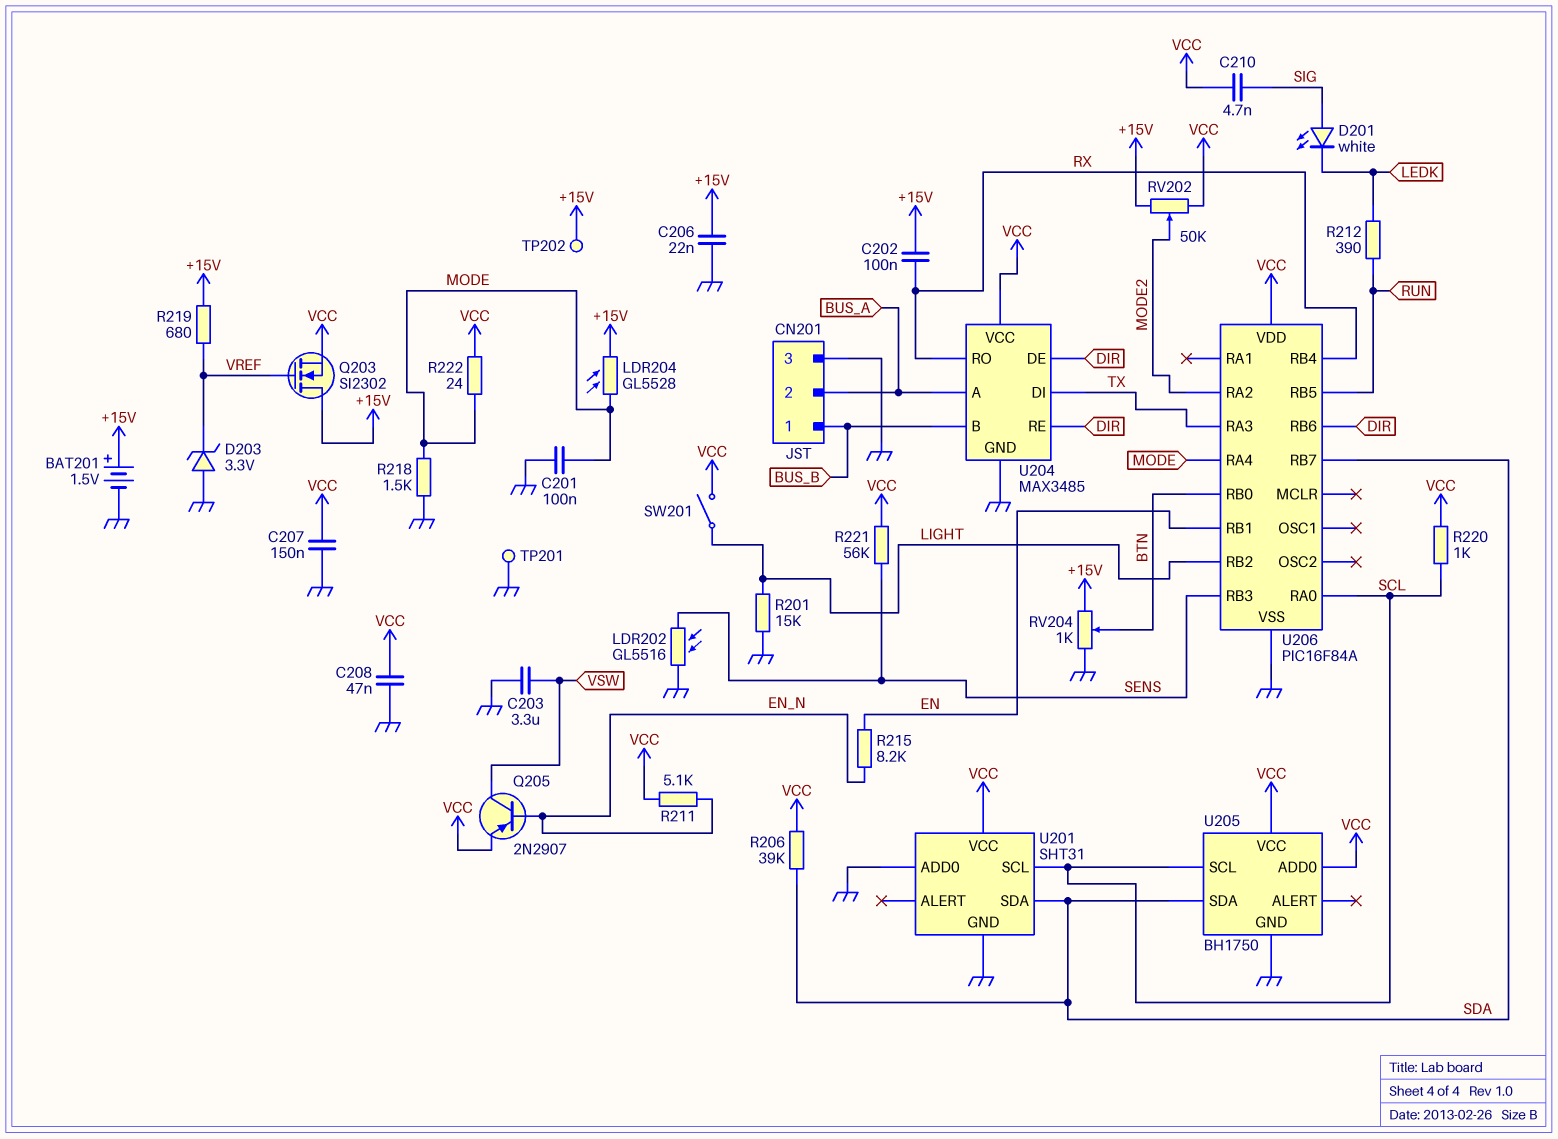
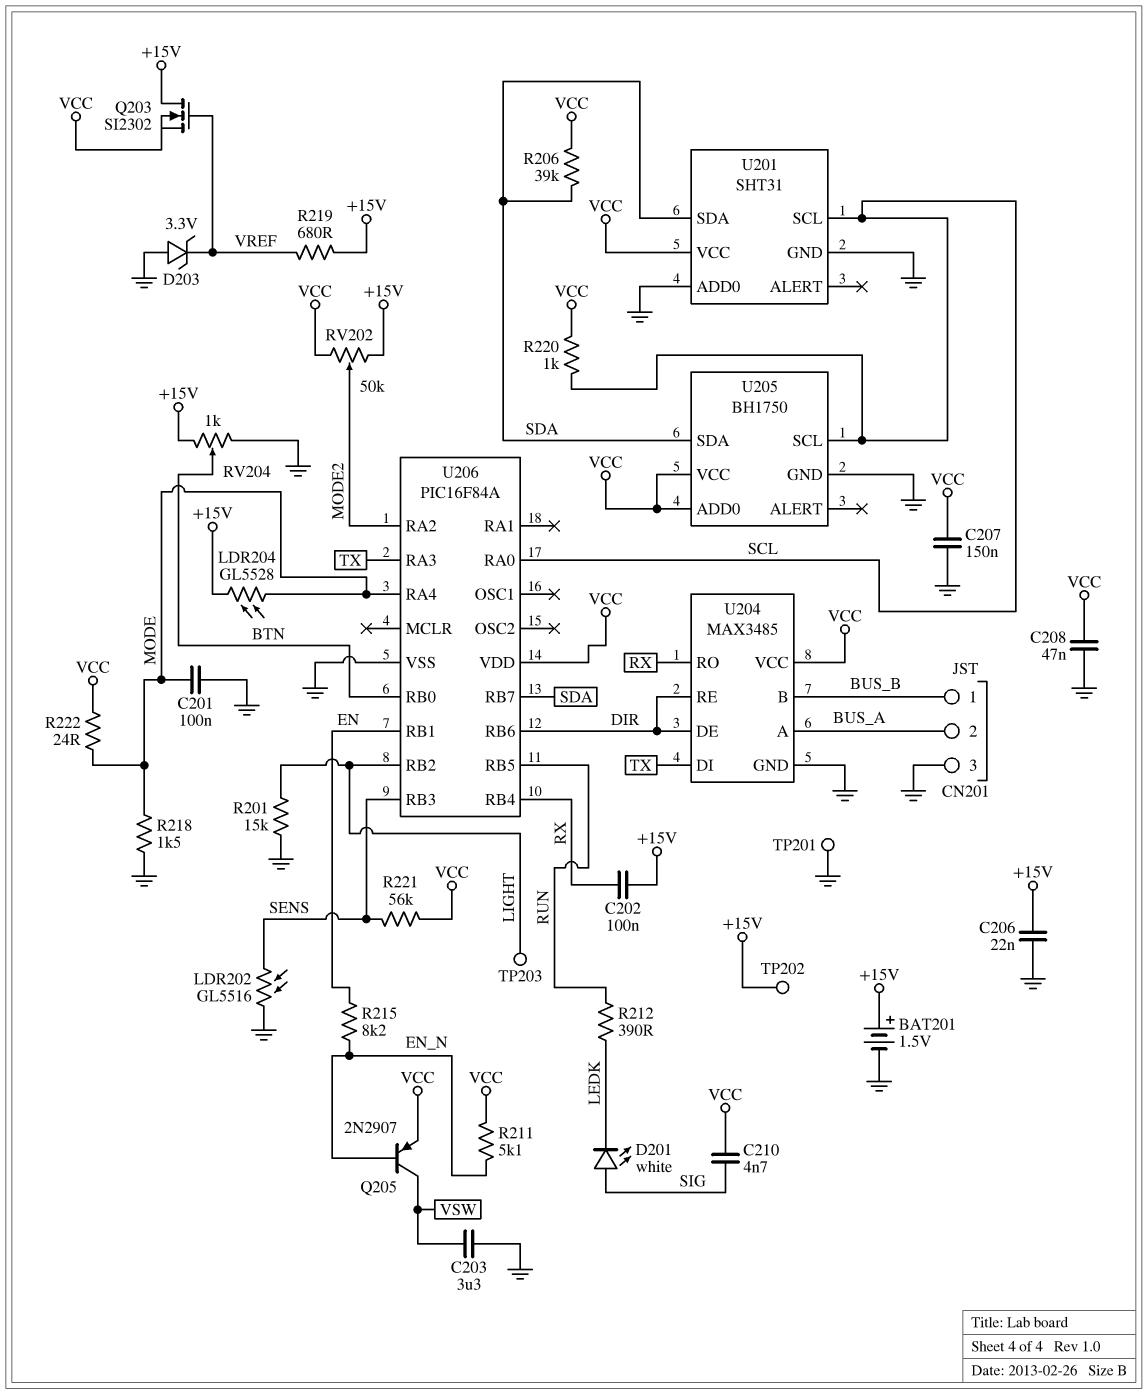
SW201: switch (LIGHT, VCC) -> none
TP203: none -> test point (LIGHT)

